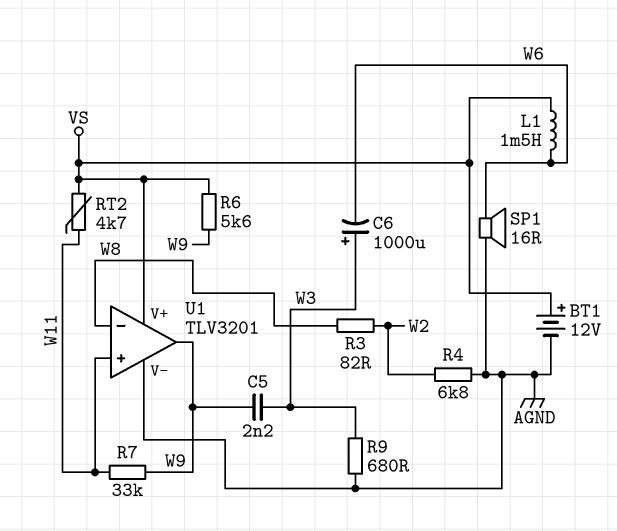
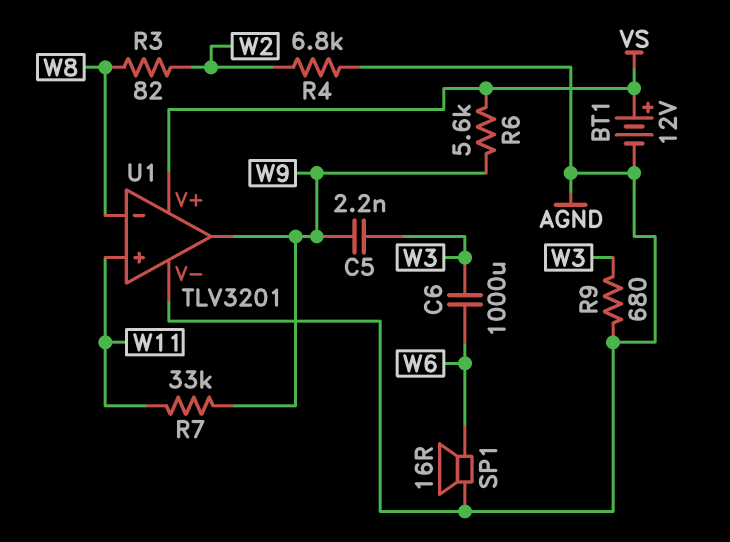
C6: 1000uF (plus W3, minus W6) -> 1000uF (W3, W6)
L1: 1.5mH (VS, W6) -> none
RT2: 4.7k (VS, W11) -> none

